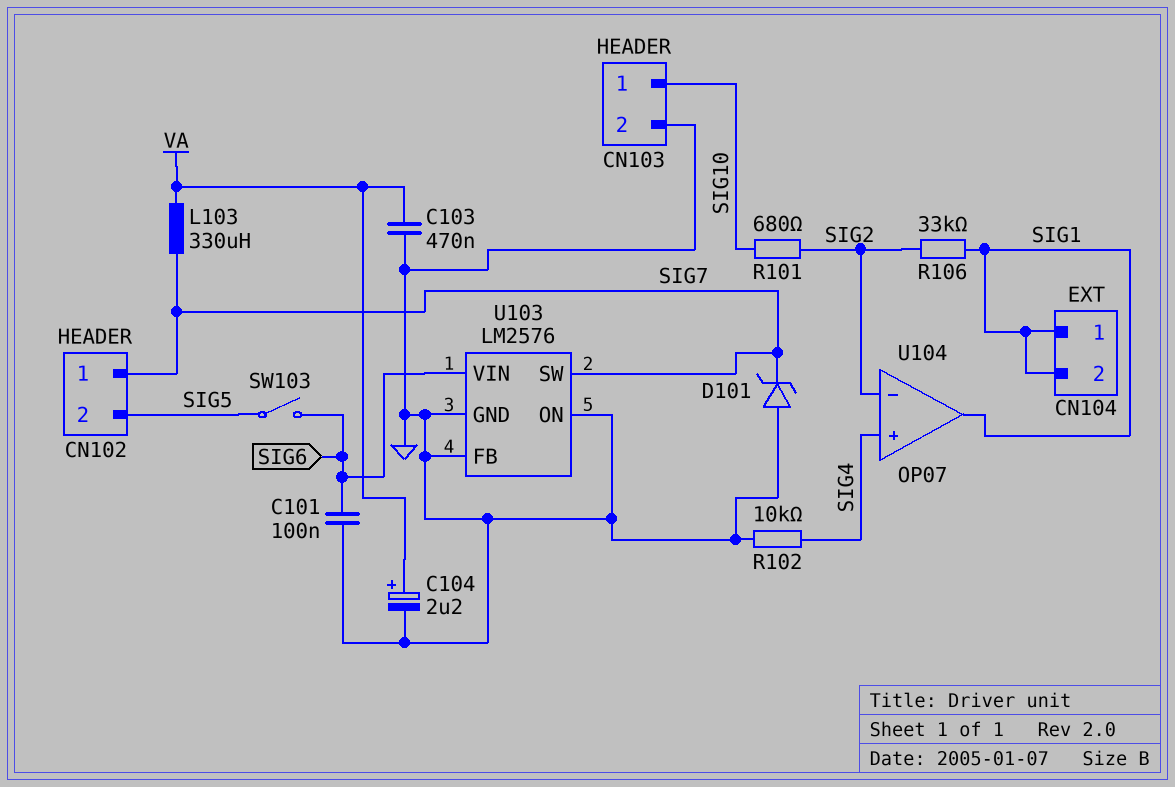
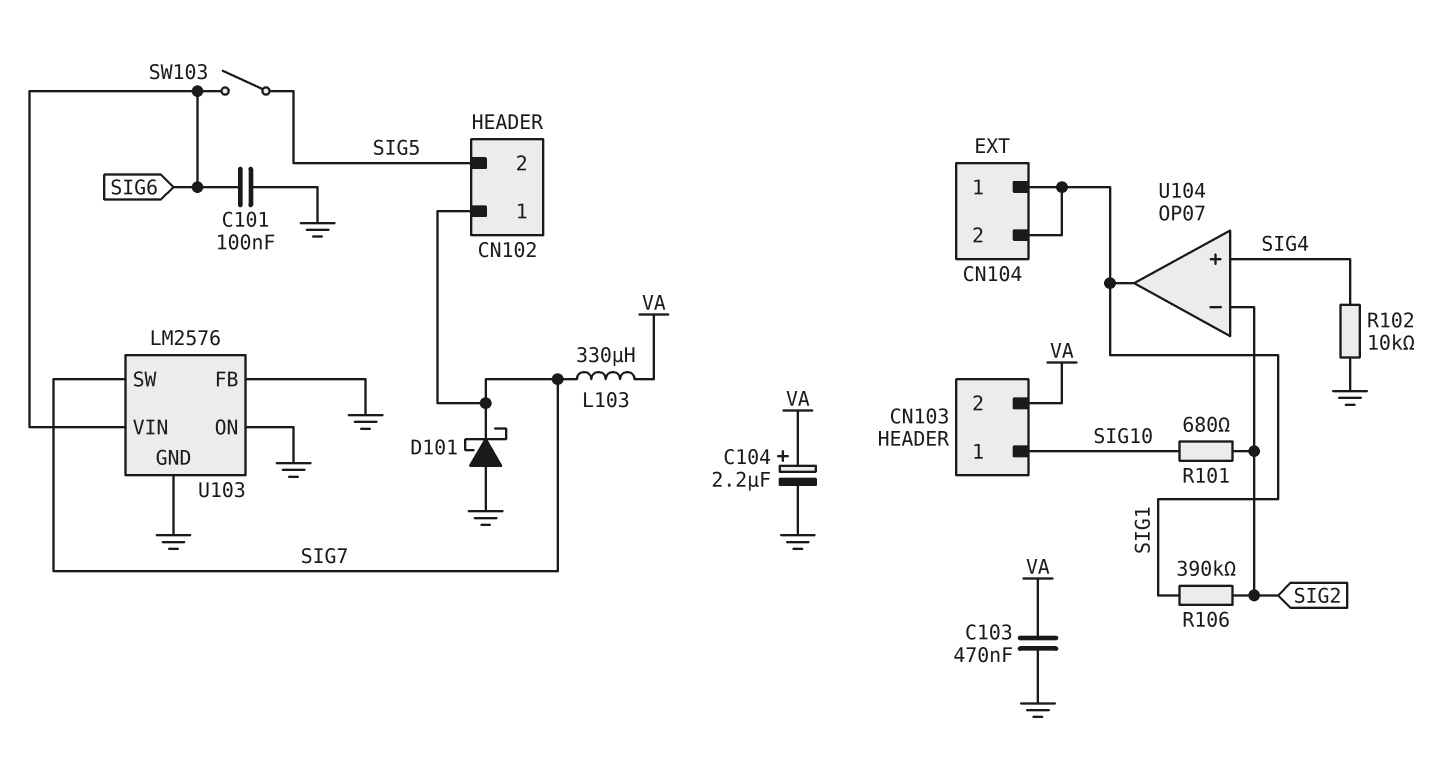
CN103 pin 2: GND -> VA
D101: zener (A GND, K SIG7) -> schottky (A GND, K SIG7)
R106: 33k (SIG1, SIG2) -> 390k (SIG1, SIG2)

